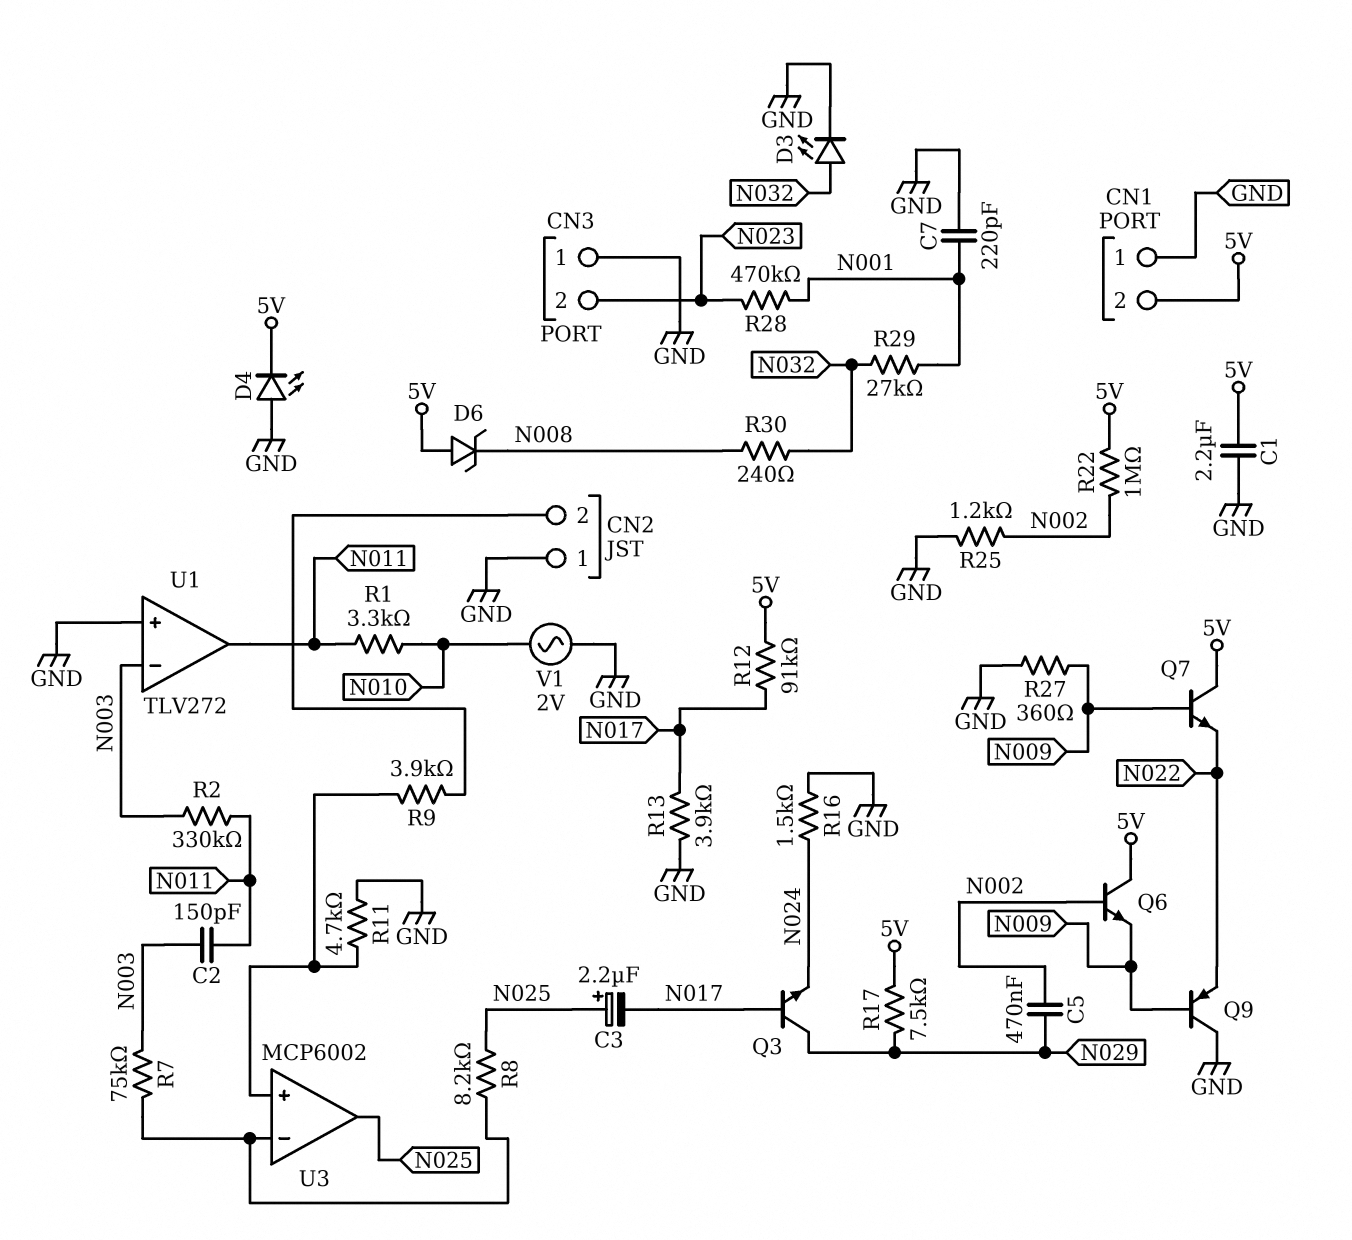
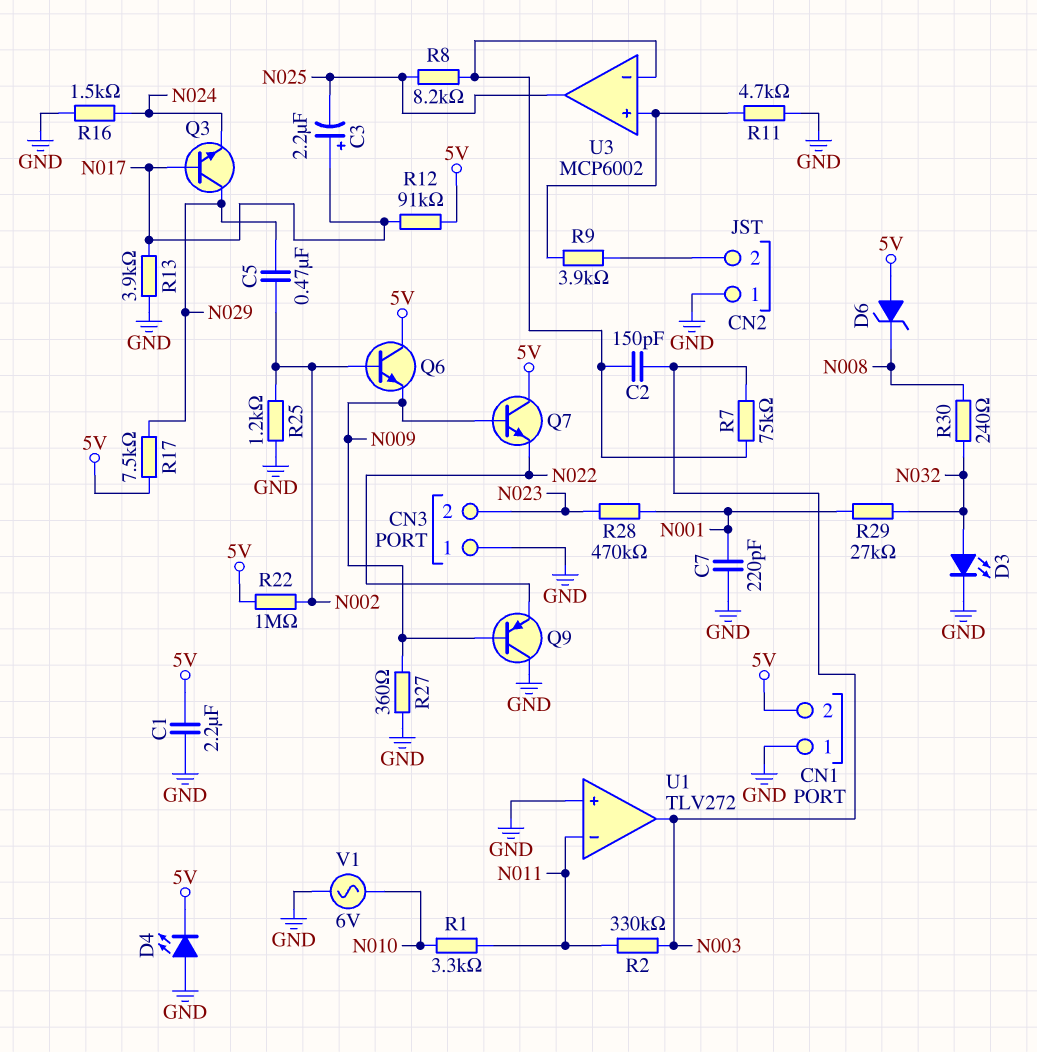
C2: 150pF (N003, N011) -> 150pF (N003, U3/in-)
C3: 2.2uF (plus N025, minus N017) -> 2.2uF (plus N017, minus N025)
U1 pin in-: N003 -> N011
U1 pin out: N011 -> N003
V1: AC 2V (GND, N010) -> AC 6V (GND, N010)

